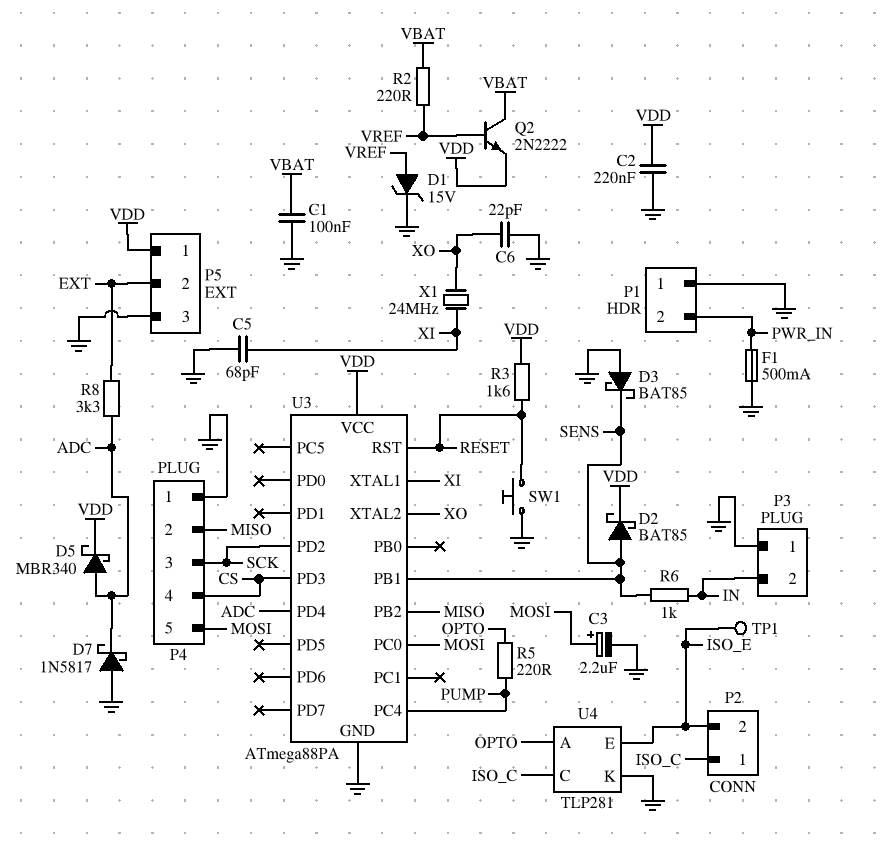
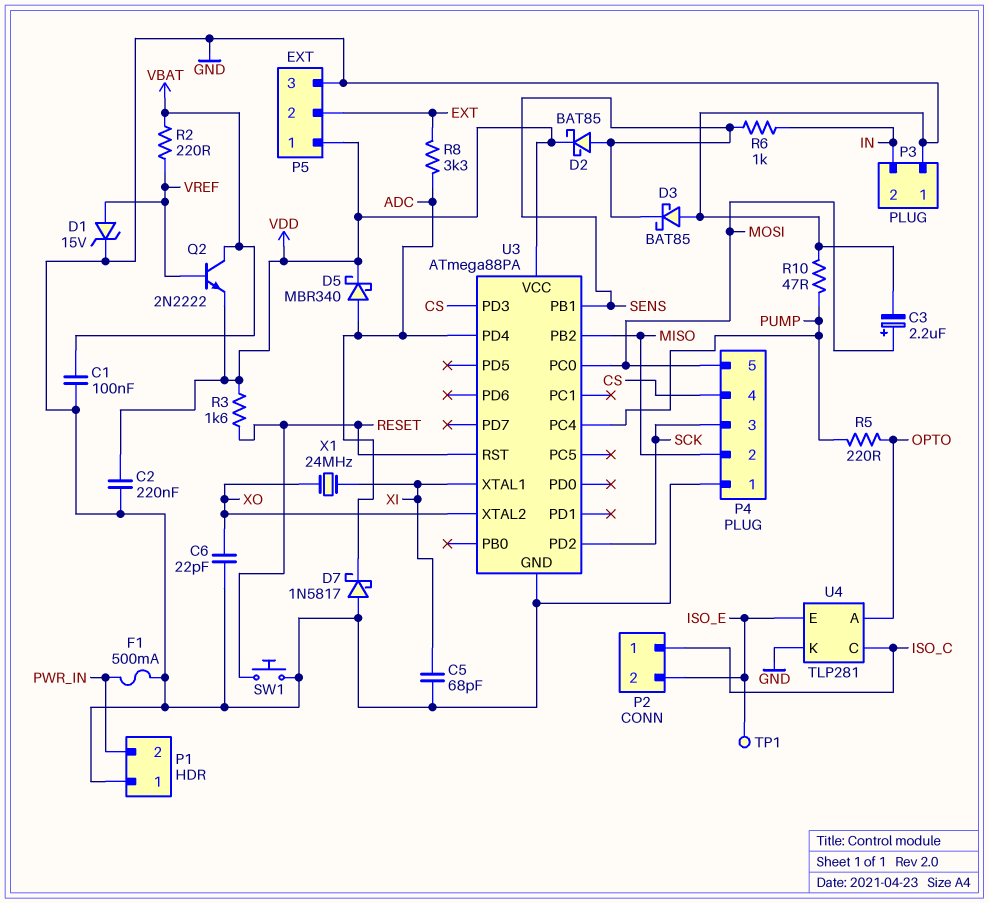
R10: none -> 47 (GND, PUMP)

